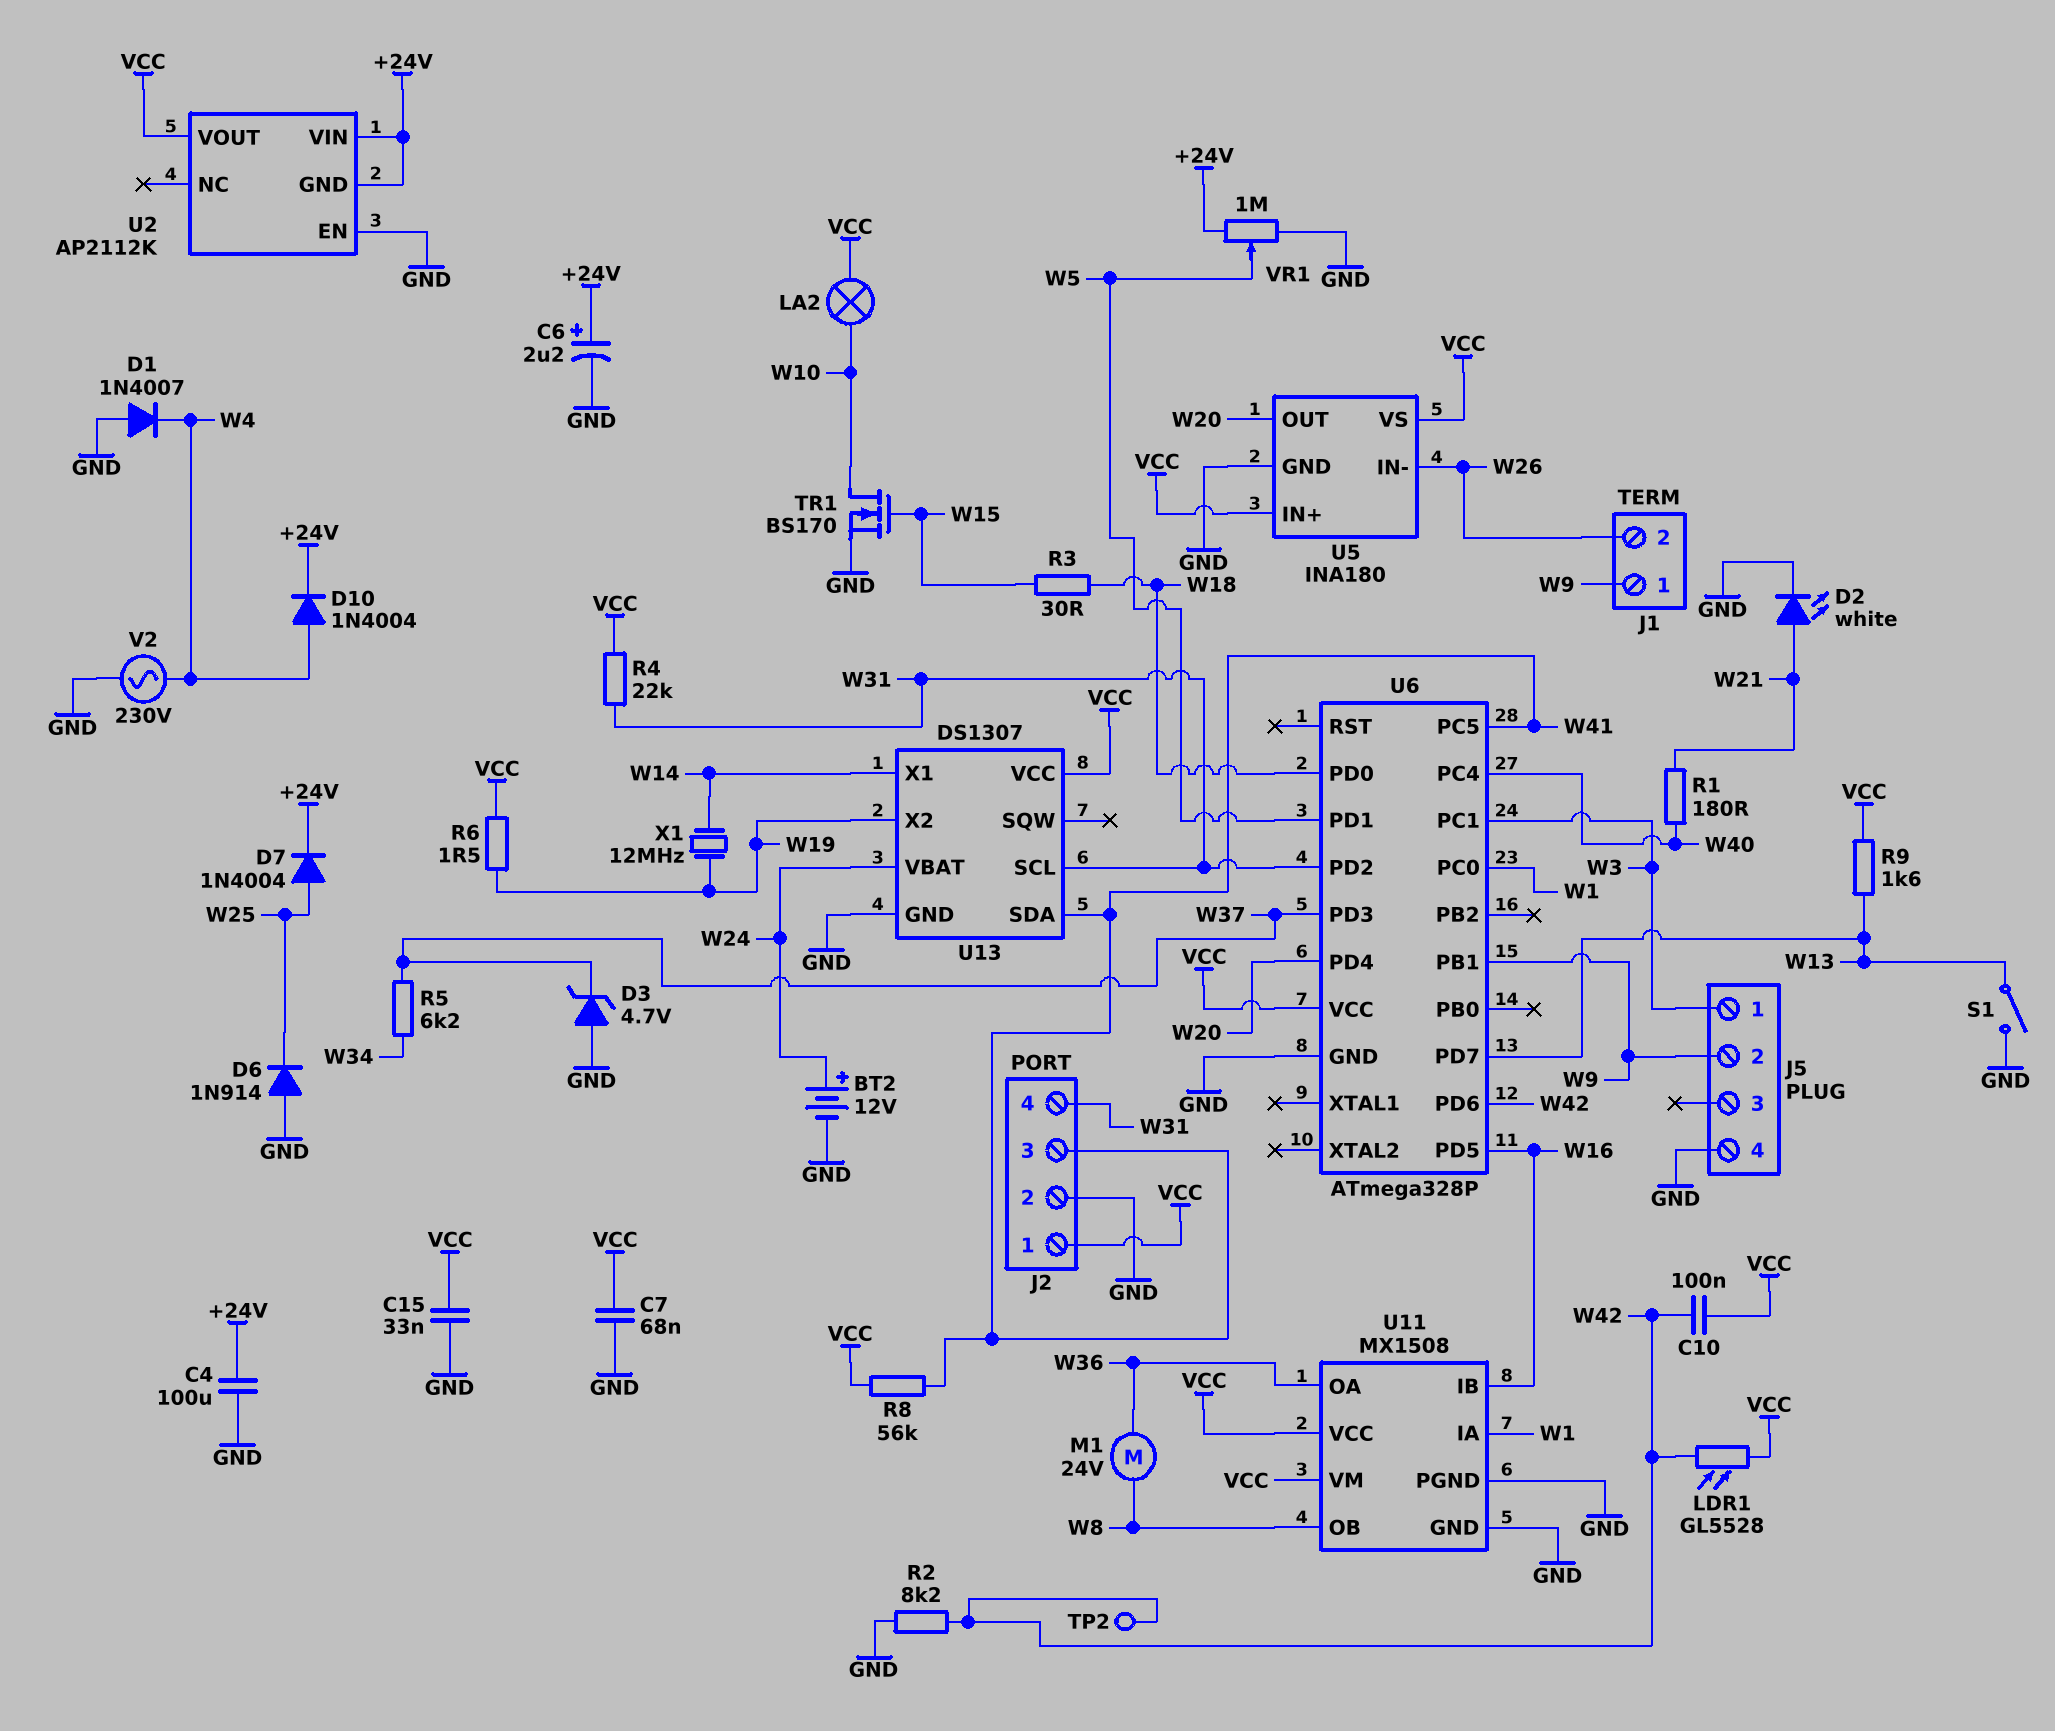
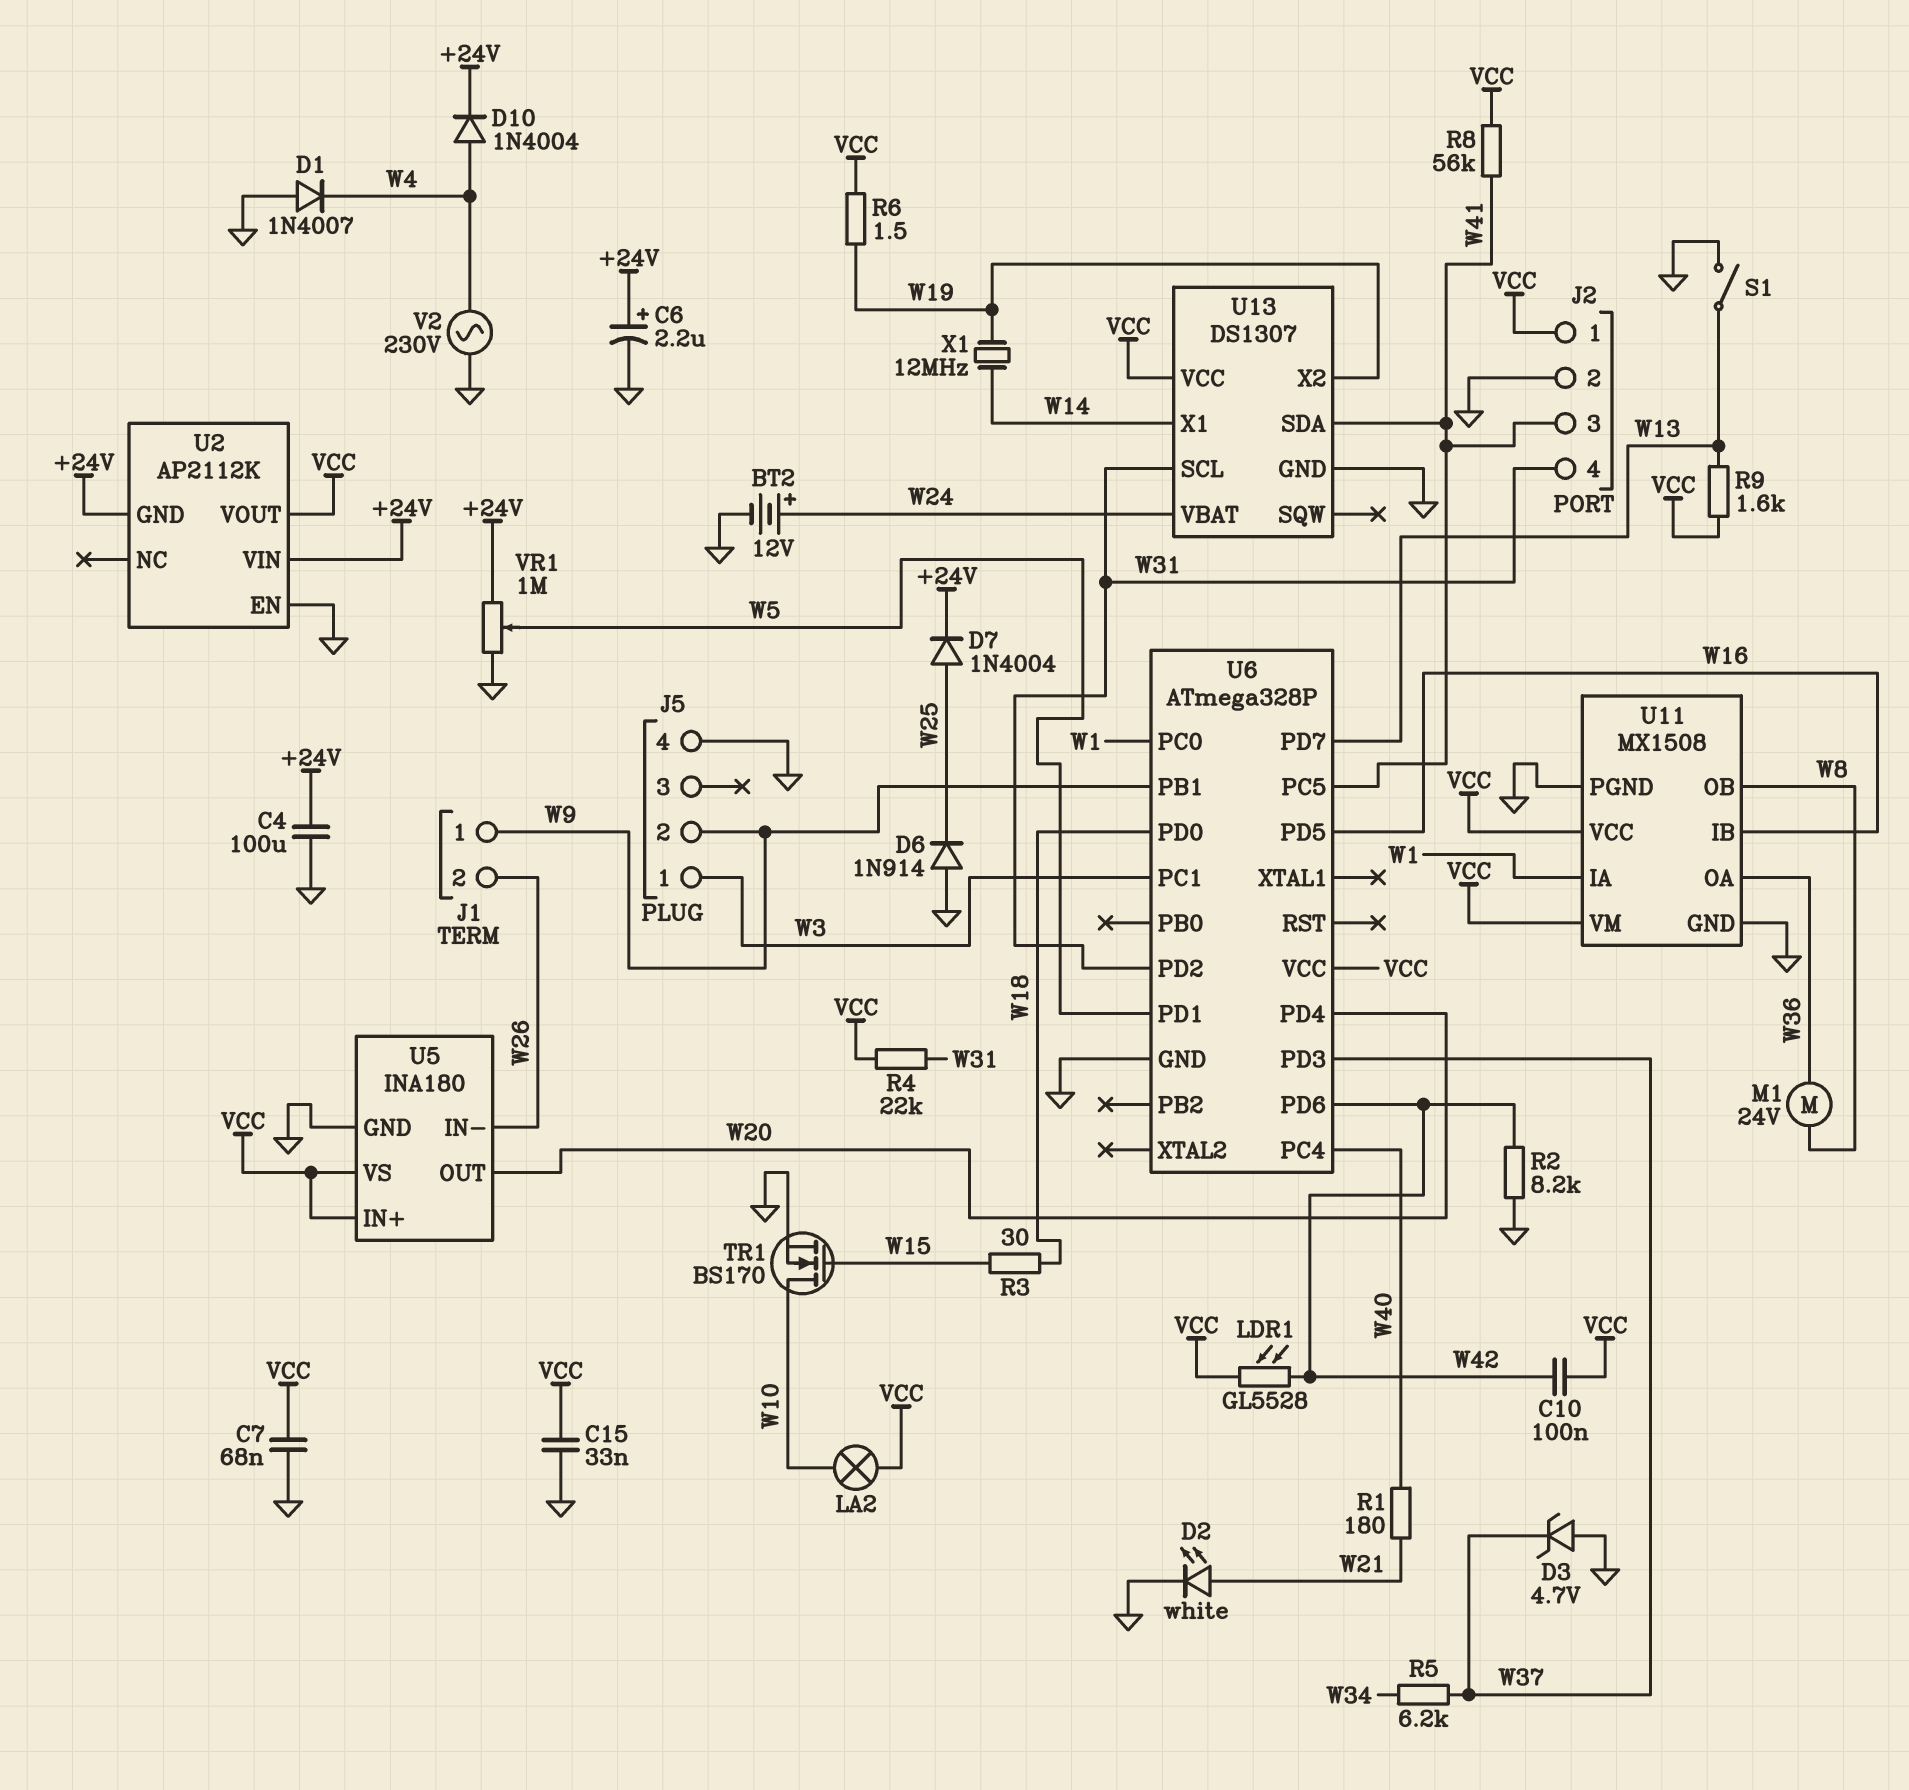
TP2: test point (W42) -> none

